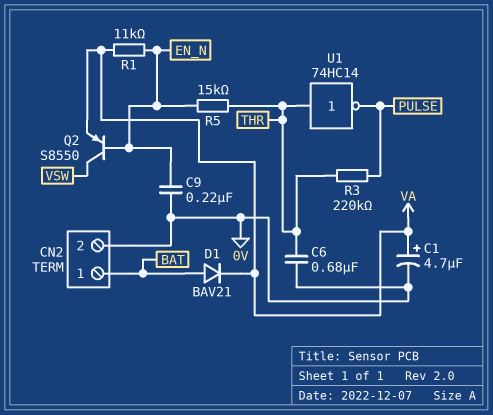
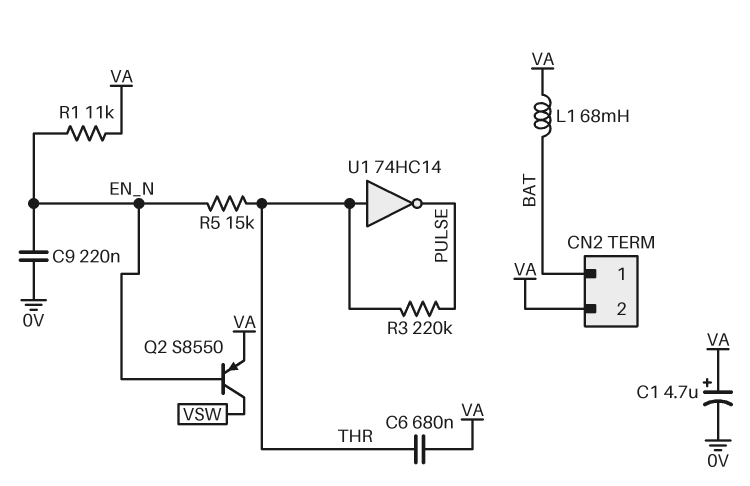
C6: 680nF (0V, THR) -> 680nF (THR, VA)
CN2 pin 2: 0V -> VA
D1: diode BAV21 (A BAT, K VA) -> none
L1: none -> 68mH (BAT, VA)

